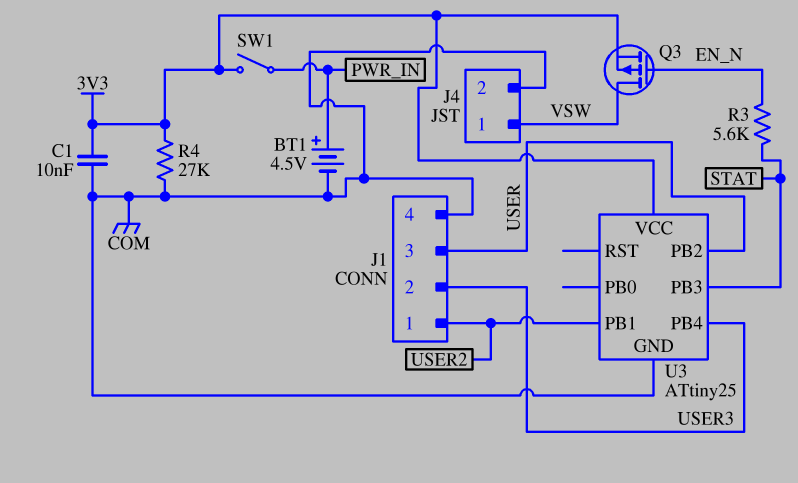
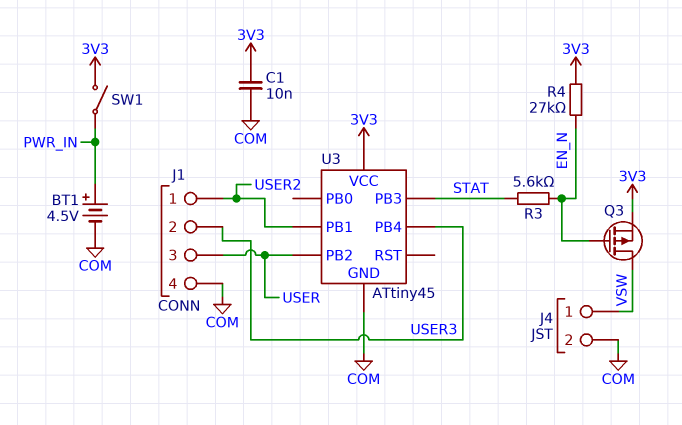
R4: 27k (3V3, COM) -> 27k (3V3, EN_N)
U3: ATtiny25 -> ATtiny45

